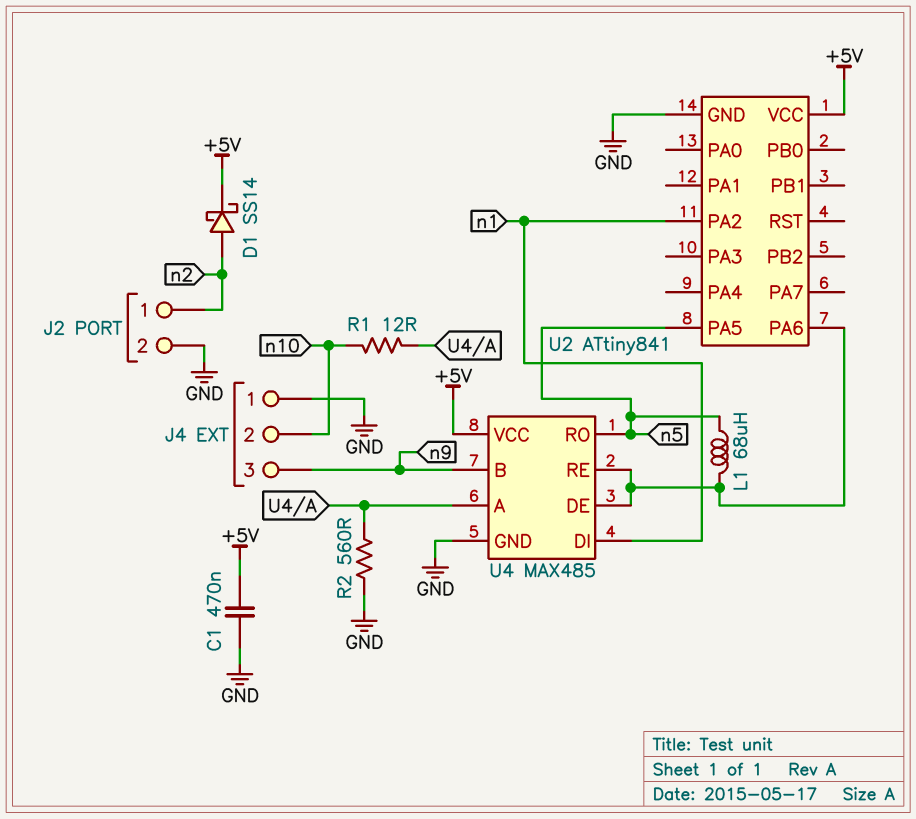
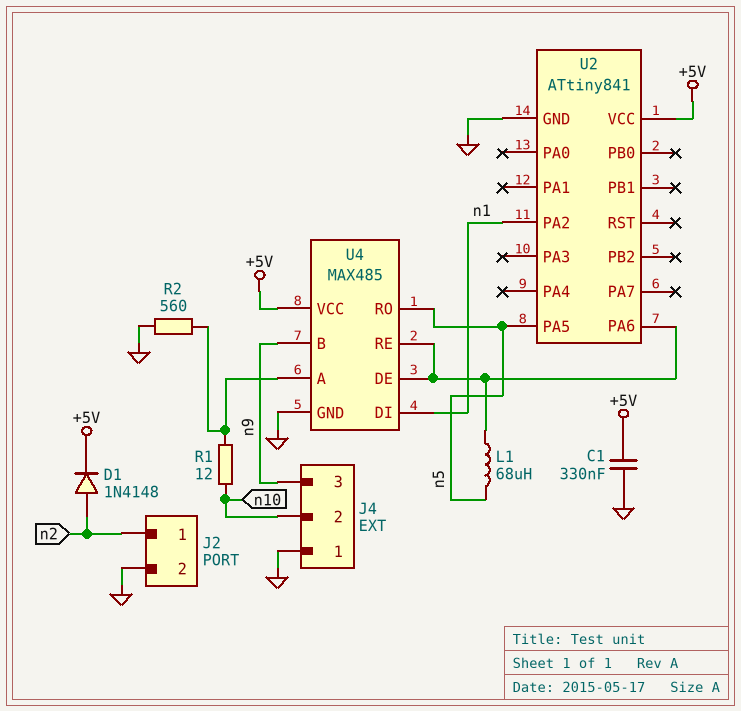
C1: 470nF (+5V, GND) -> 330nF (+5V, GND)
D1: schottky SS14 (A n2, K +5V) -> diode 1N4148 (A n2, K +5V)

